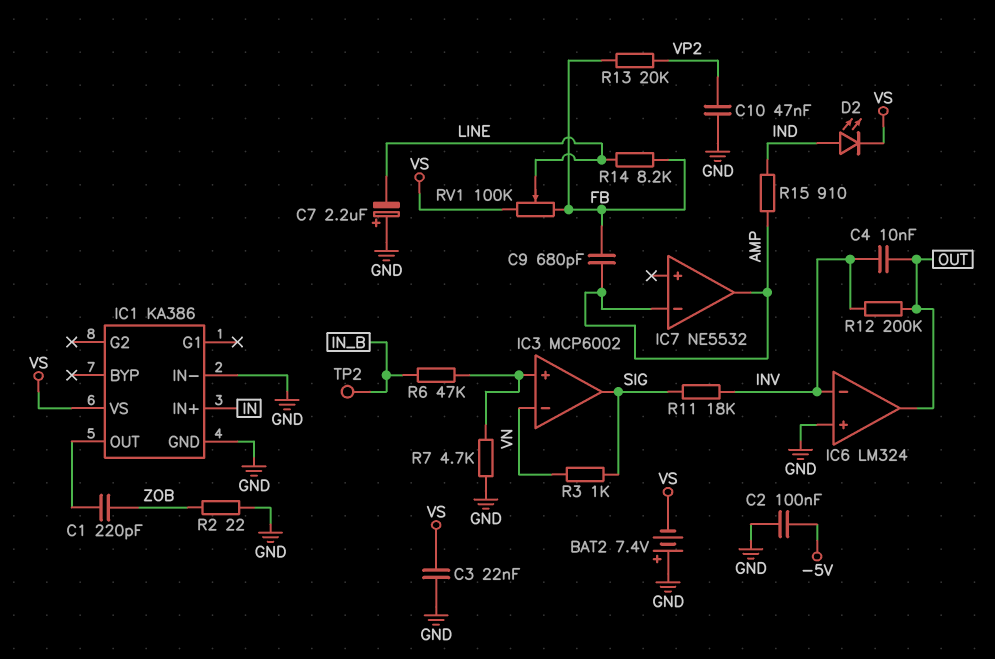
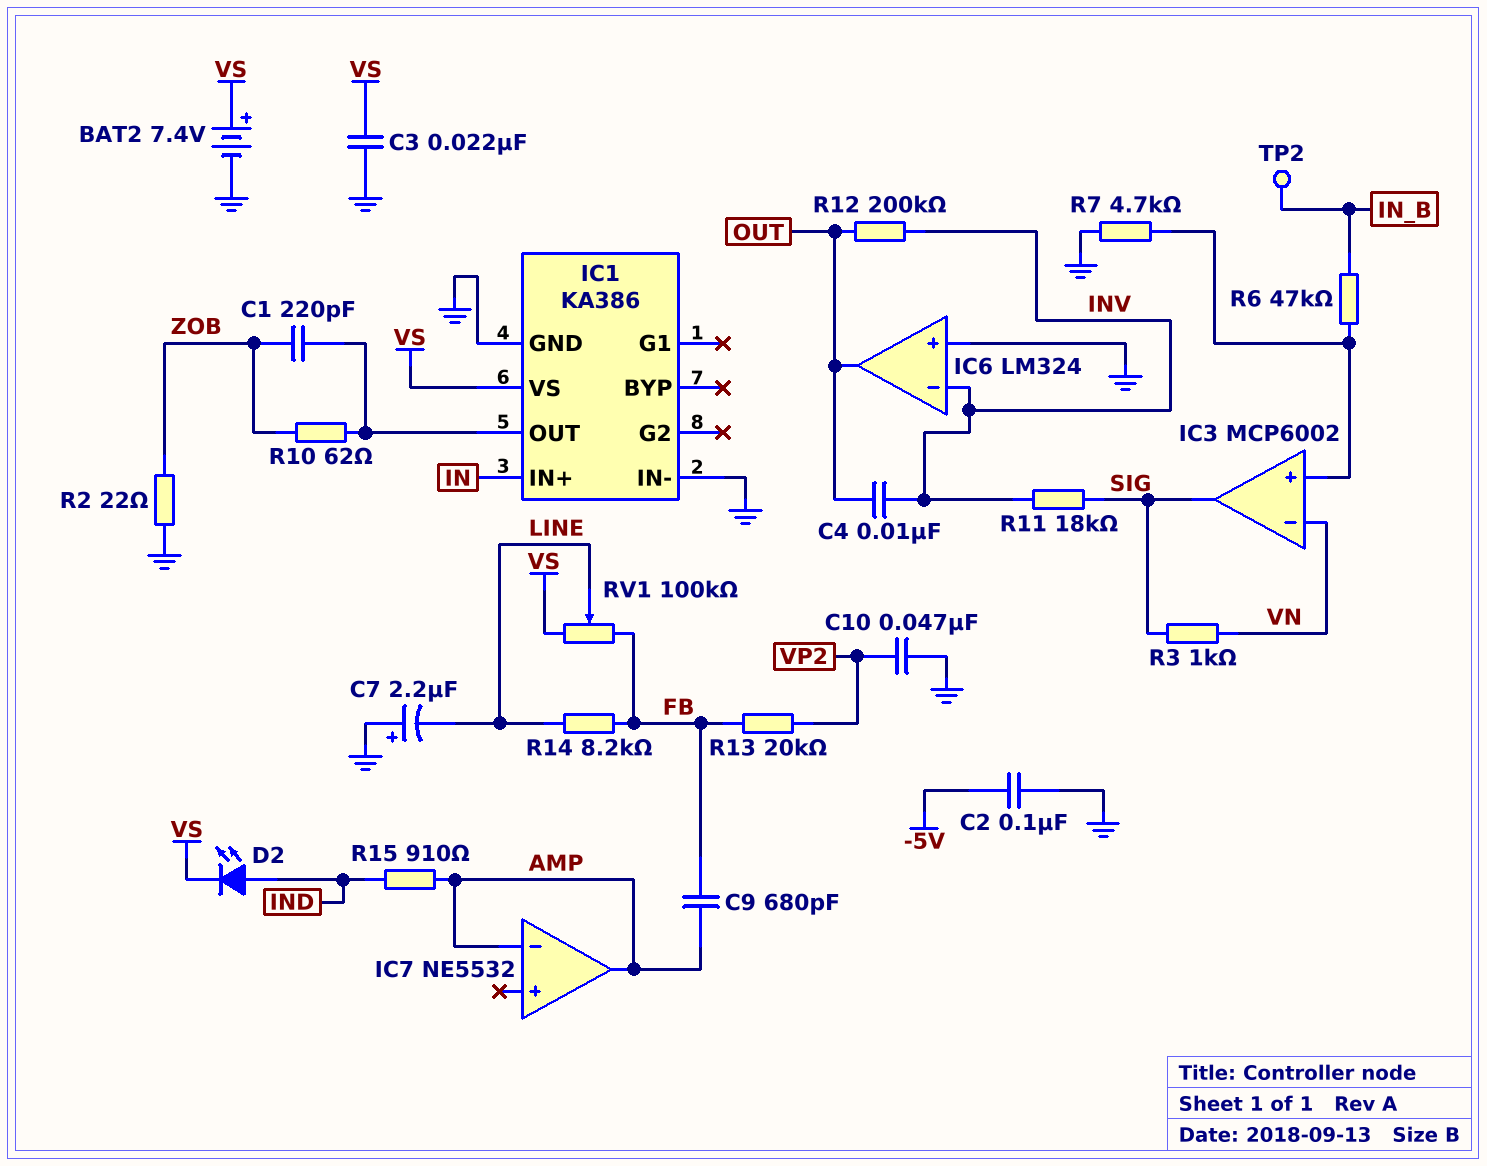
BAT2: 7.4V (plus GND, minus VS) -> 7.4V (plus VS, minus GND)
R10: none -> 62 (IC1/OUT, ZOB)

